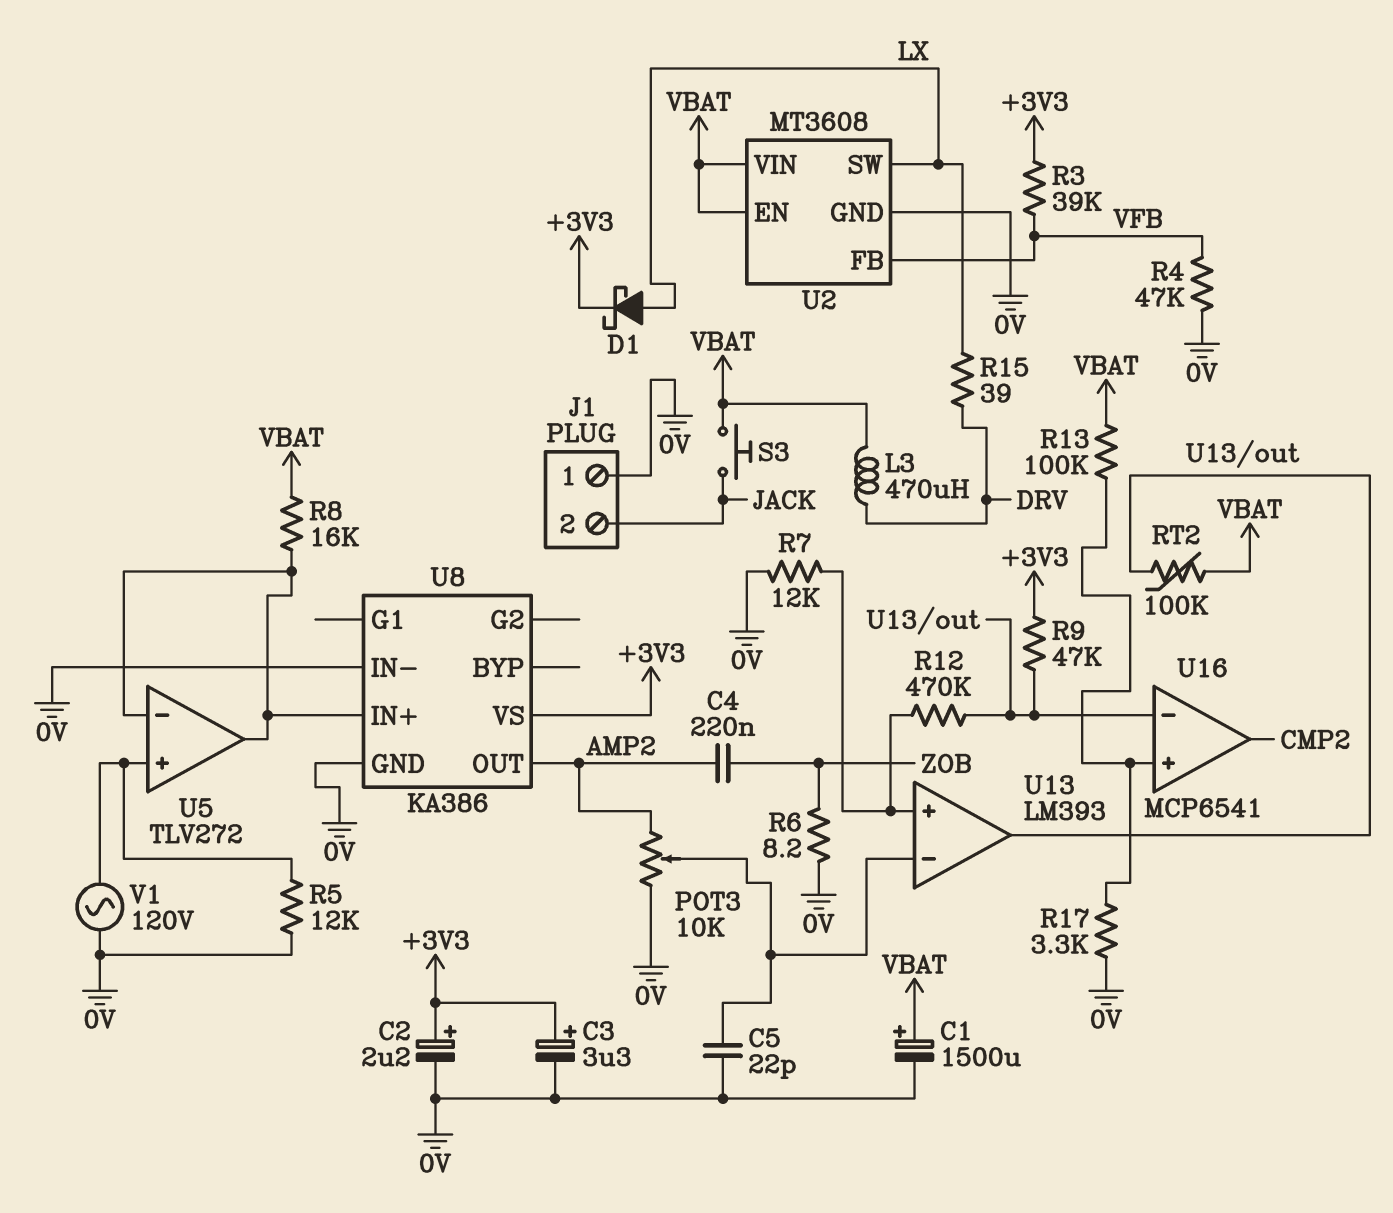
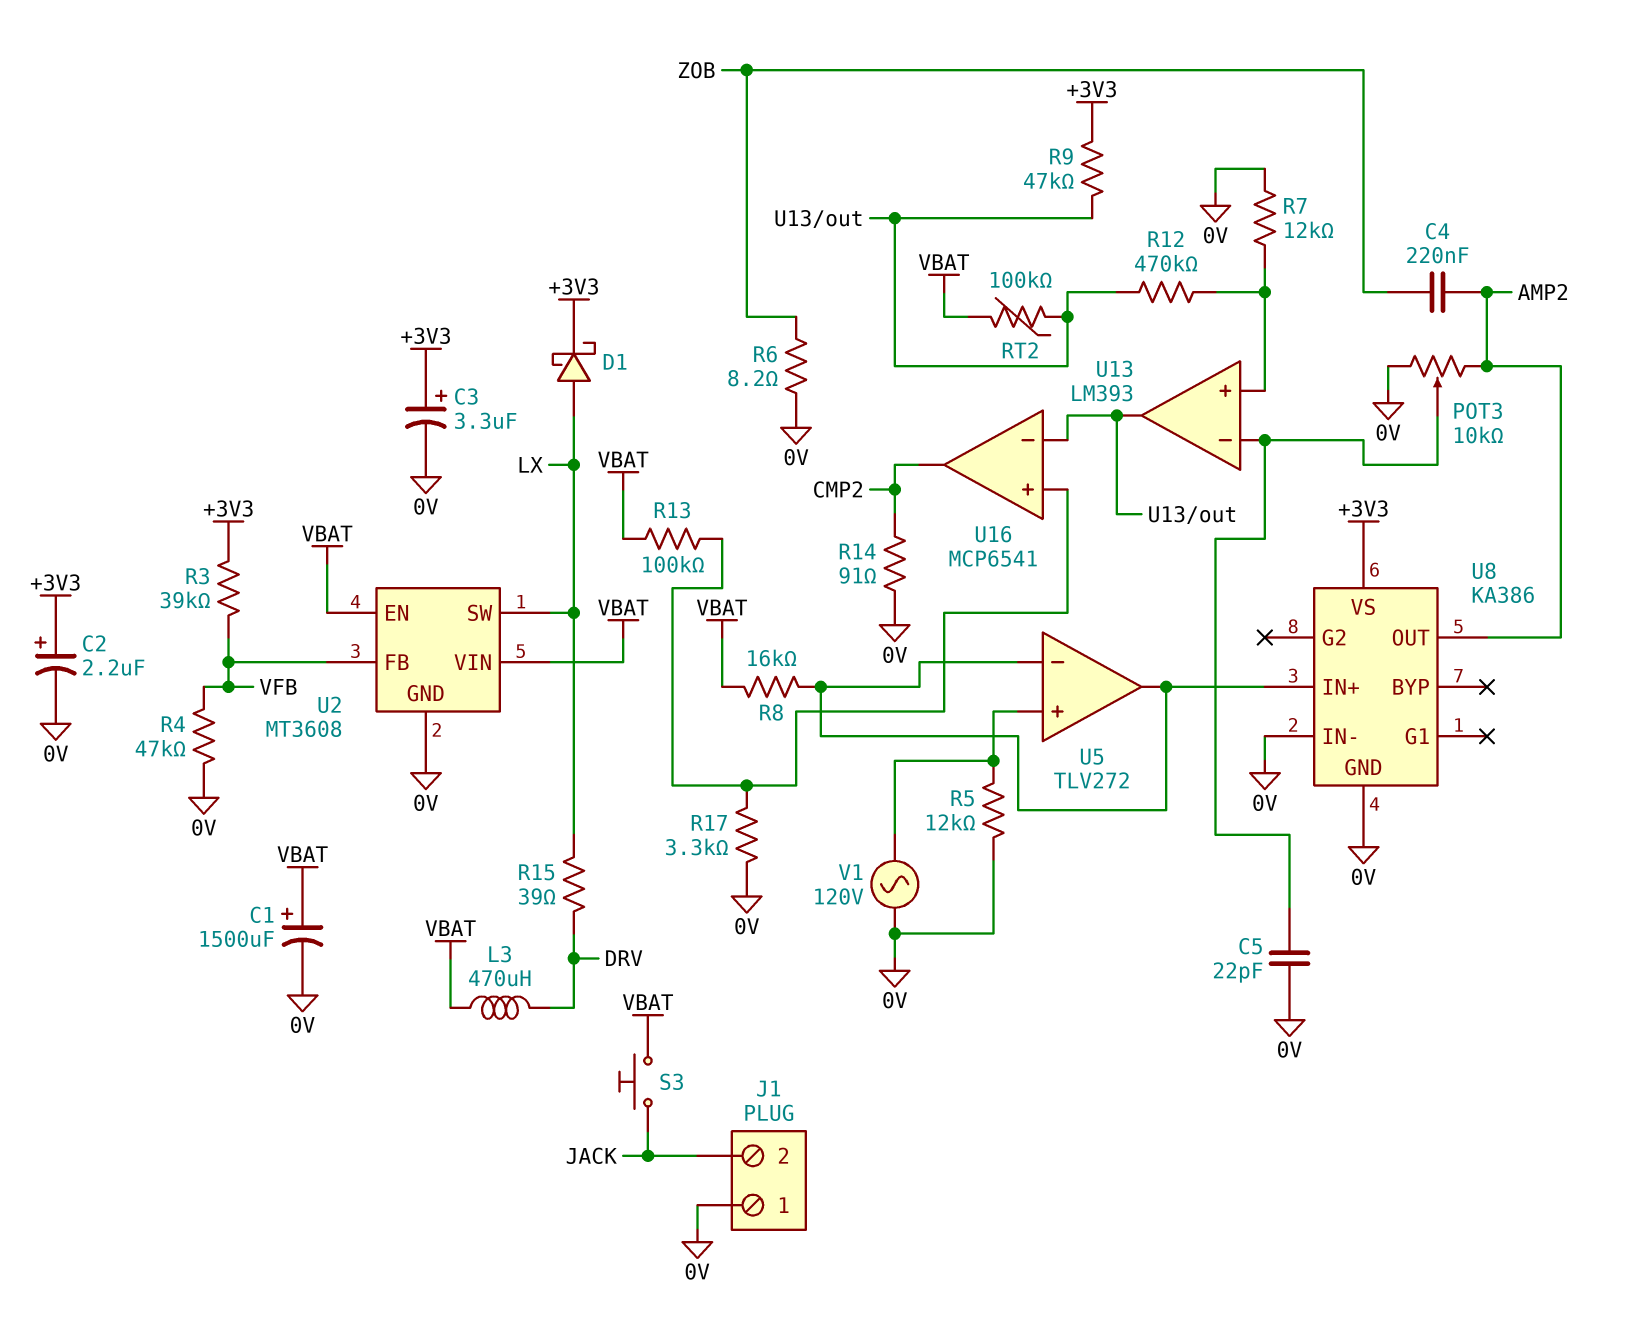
R14: none -> 91 (0V, CMP2)

